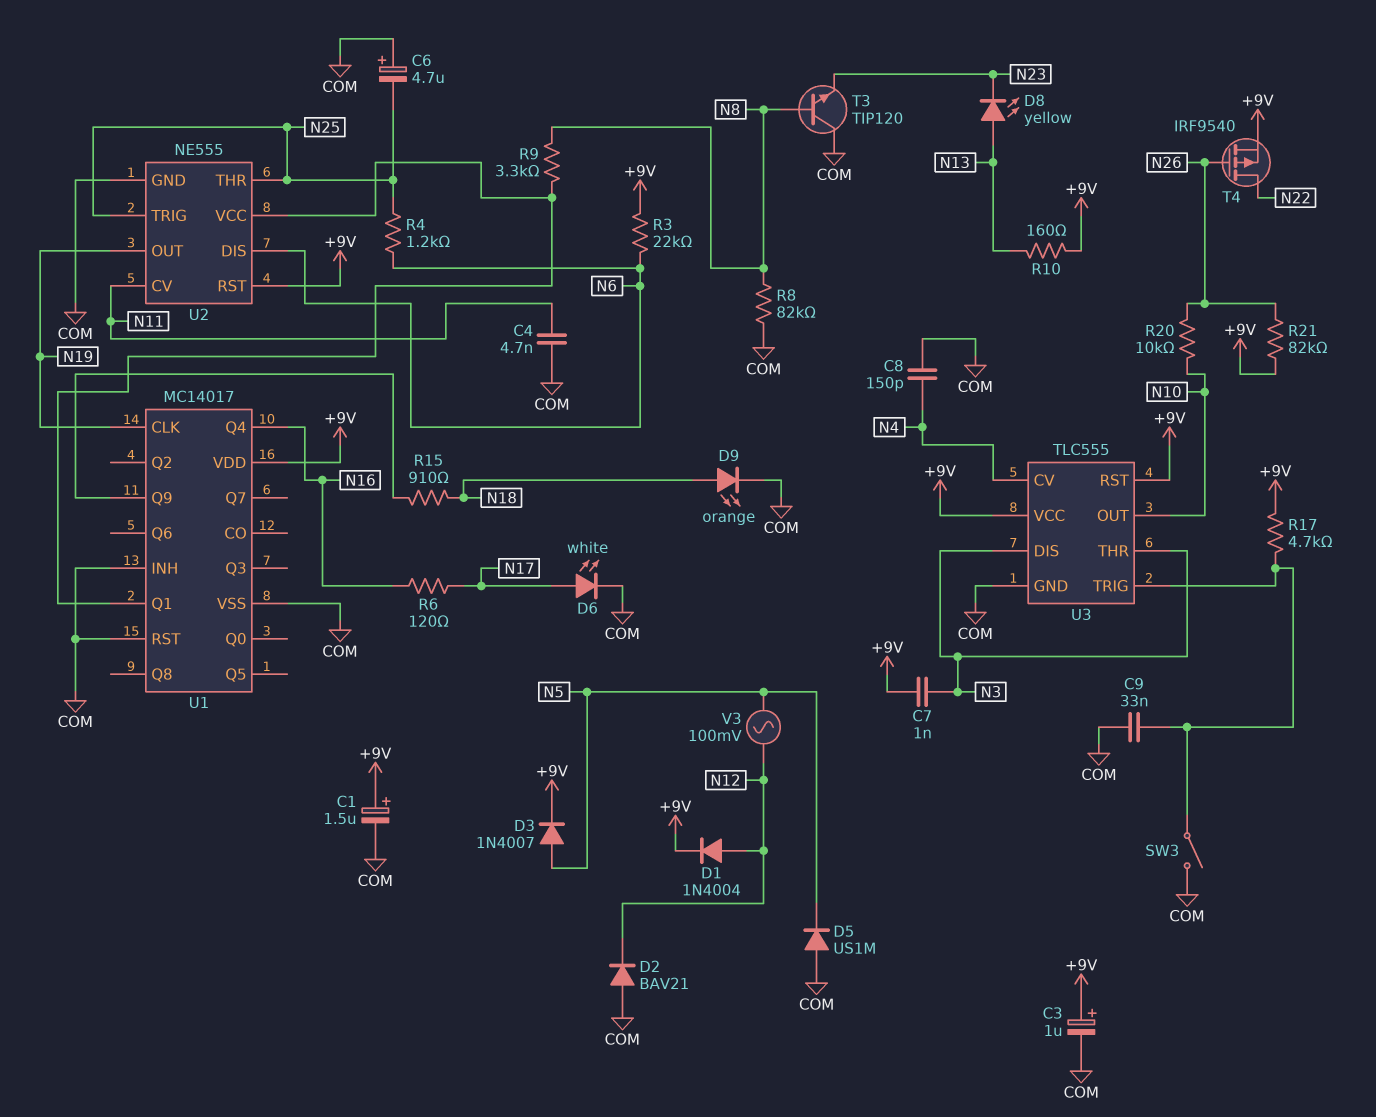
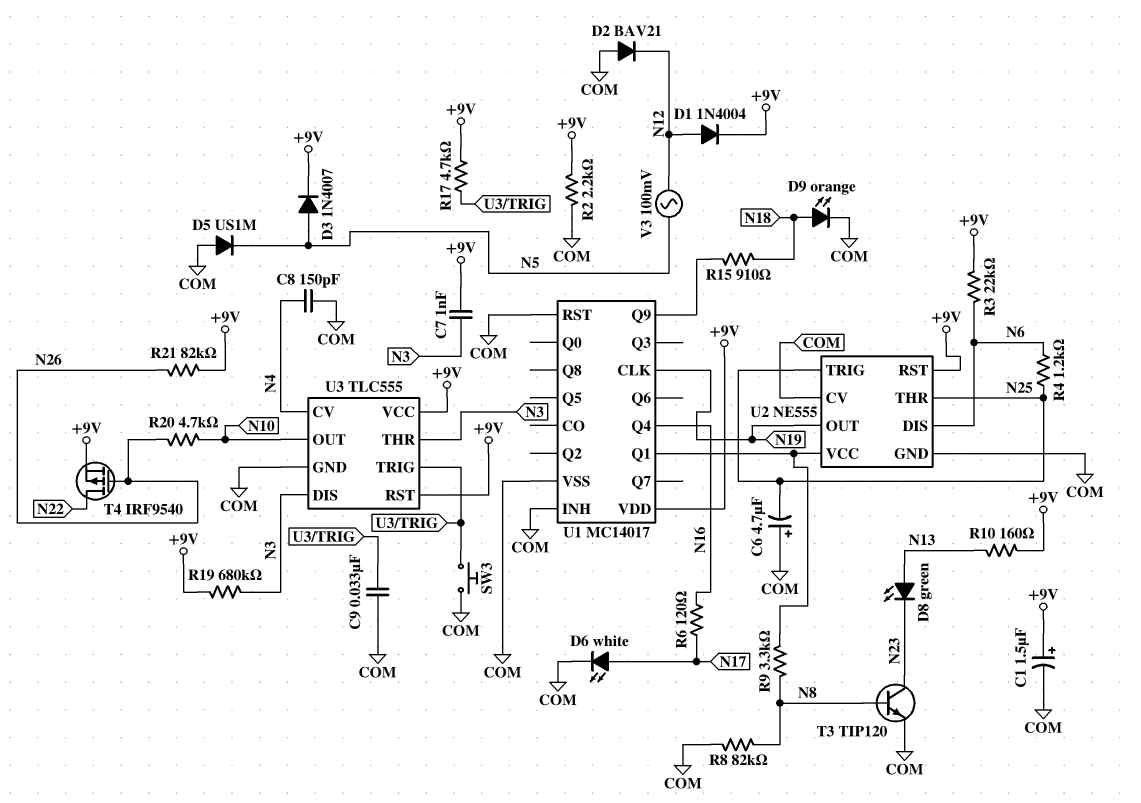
C3: 1uF (plus +9V, minus COM) -> none
C4: 4.7nF (COM, N11) -> none
D8: LED yellow (A N13, K N23) -> LED green (A N13, K N23)
R2: none -> 2.2k (+9V, COM)
R19: none -> 680k (+9V, N3)
R20: 10k (N10, N26) -> 4.7k (N10, N26)
SW3: switch (COM, U3/TRIG) -> button (COM, U3/TRIG)
T3: NPN TIP120 (B N8, C COM, E N23) -> NPN TIP120 (B N8, C N23, E COM)
U2 pin CV: N11 -> COM

